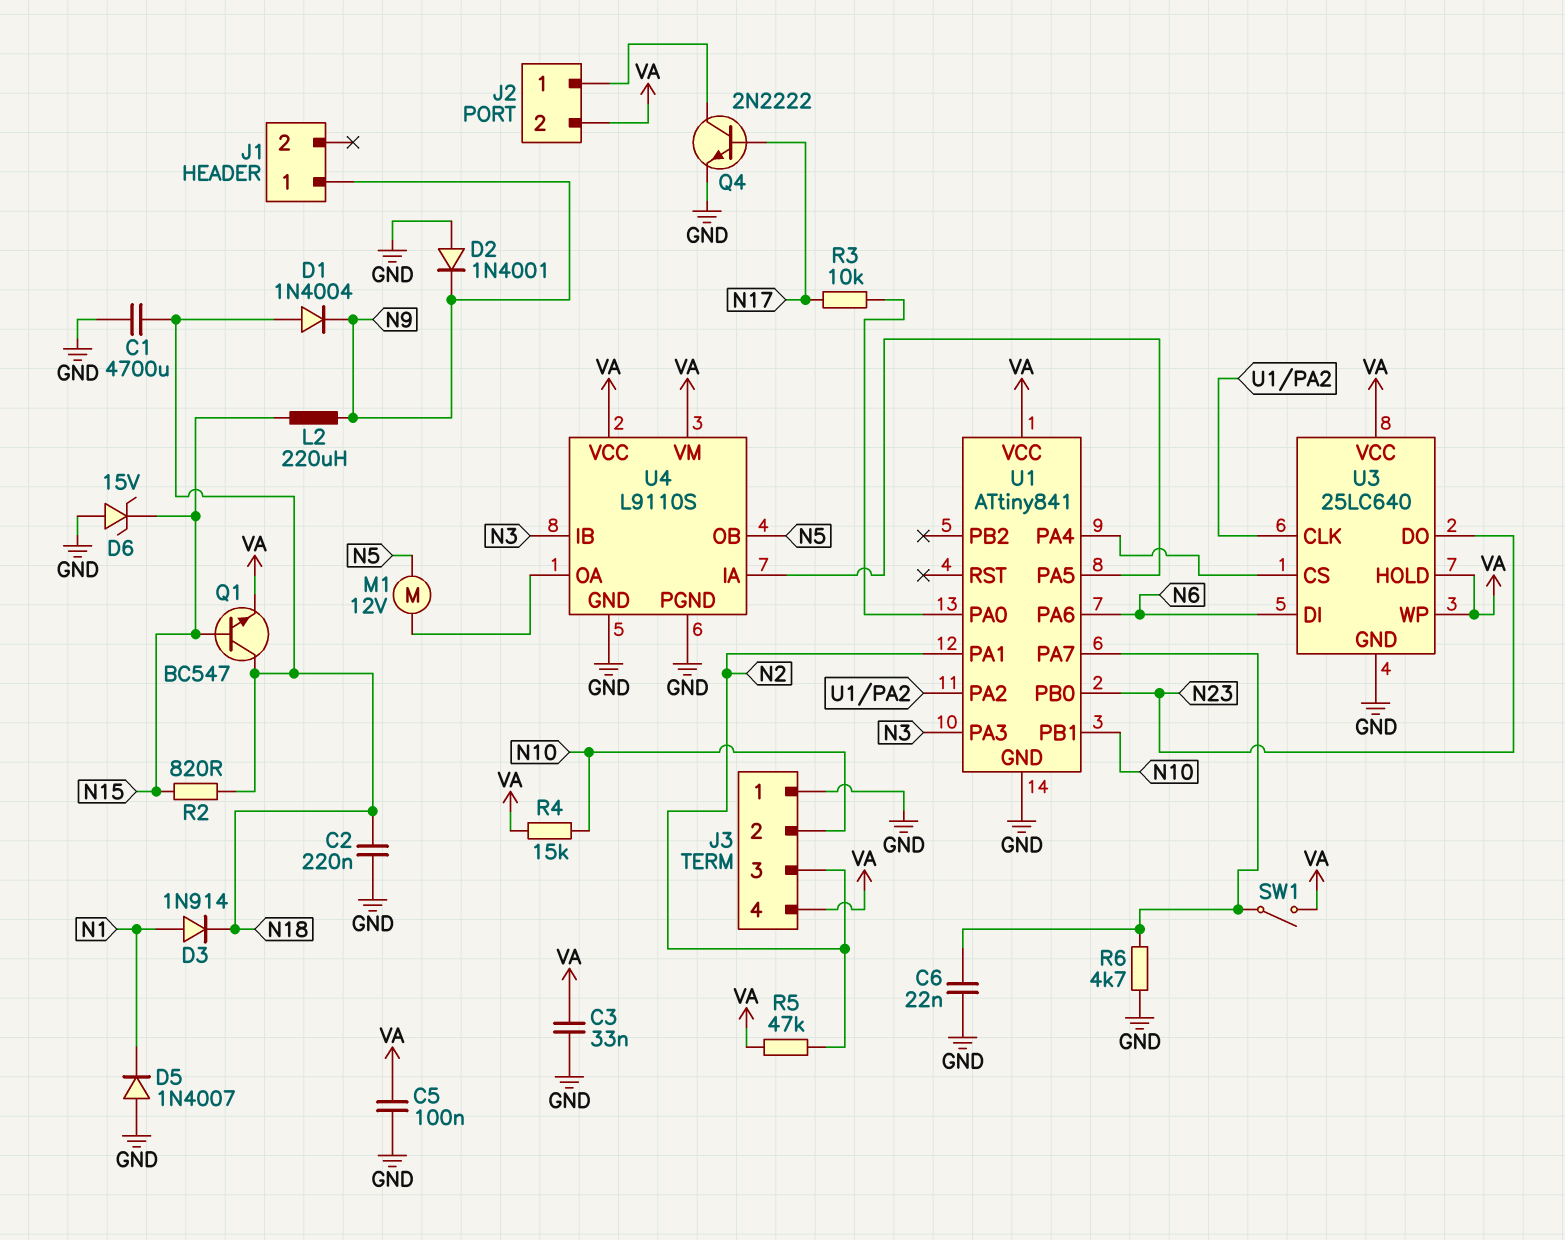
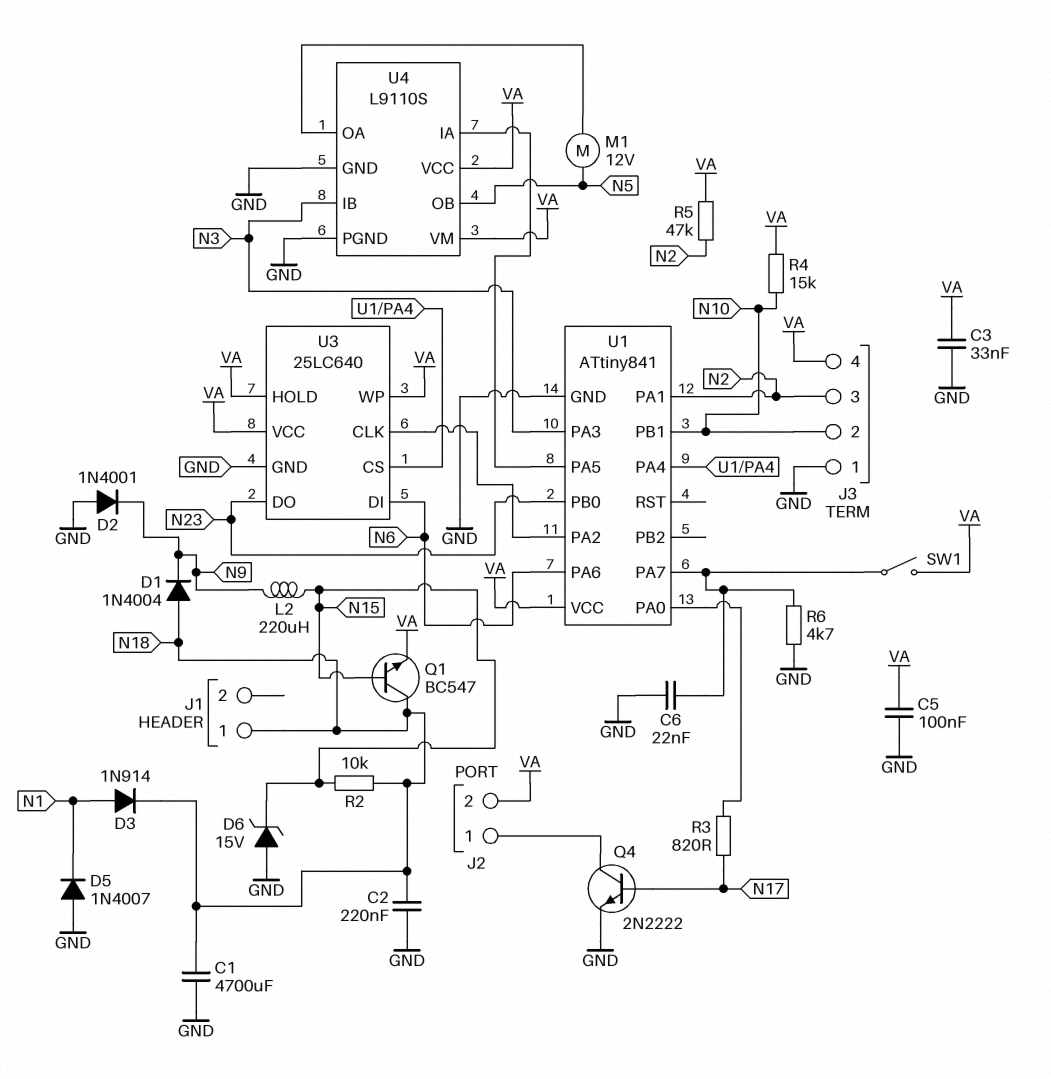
J1 pin 1: N9 -> N18
R2: 820 (N15, N18) -> 10k (N15, N18)
R3: 10k (N17, U1/PA0) -> 820 (N17, U1/PA0)

